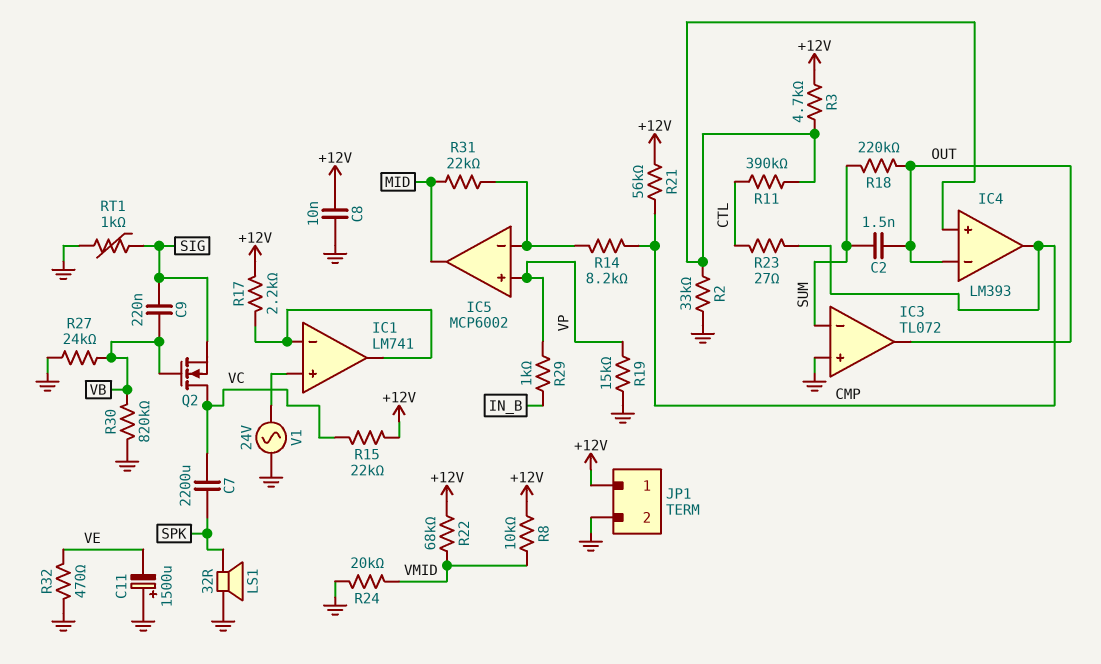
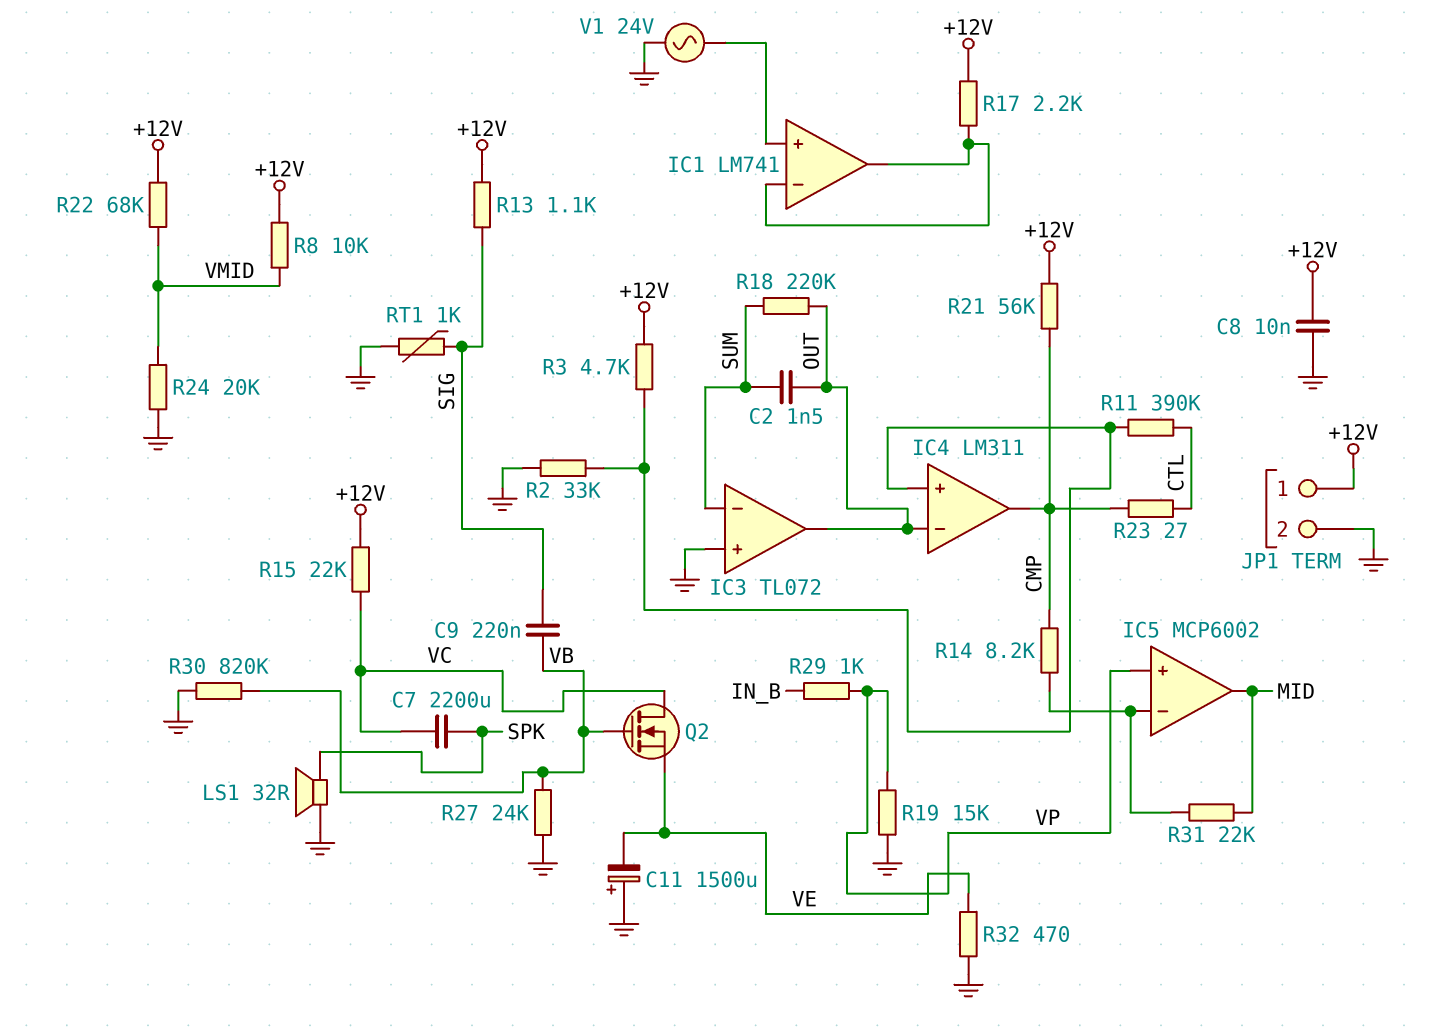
IC4: LM393 -> LM311
Q2: NMOS (G VB, D VC, S SIG) -> NMOS (G VB, D VC, S VE)
R13: none -> 1.1k (+12V, SIG)

